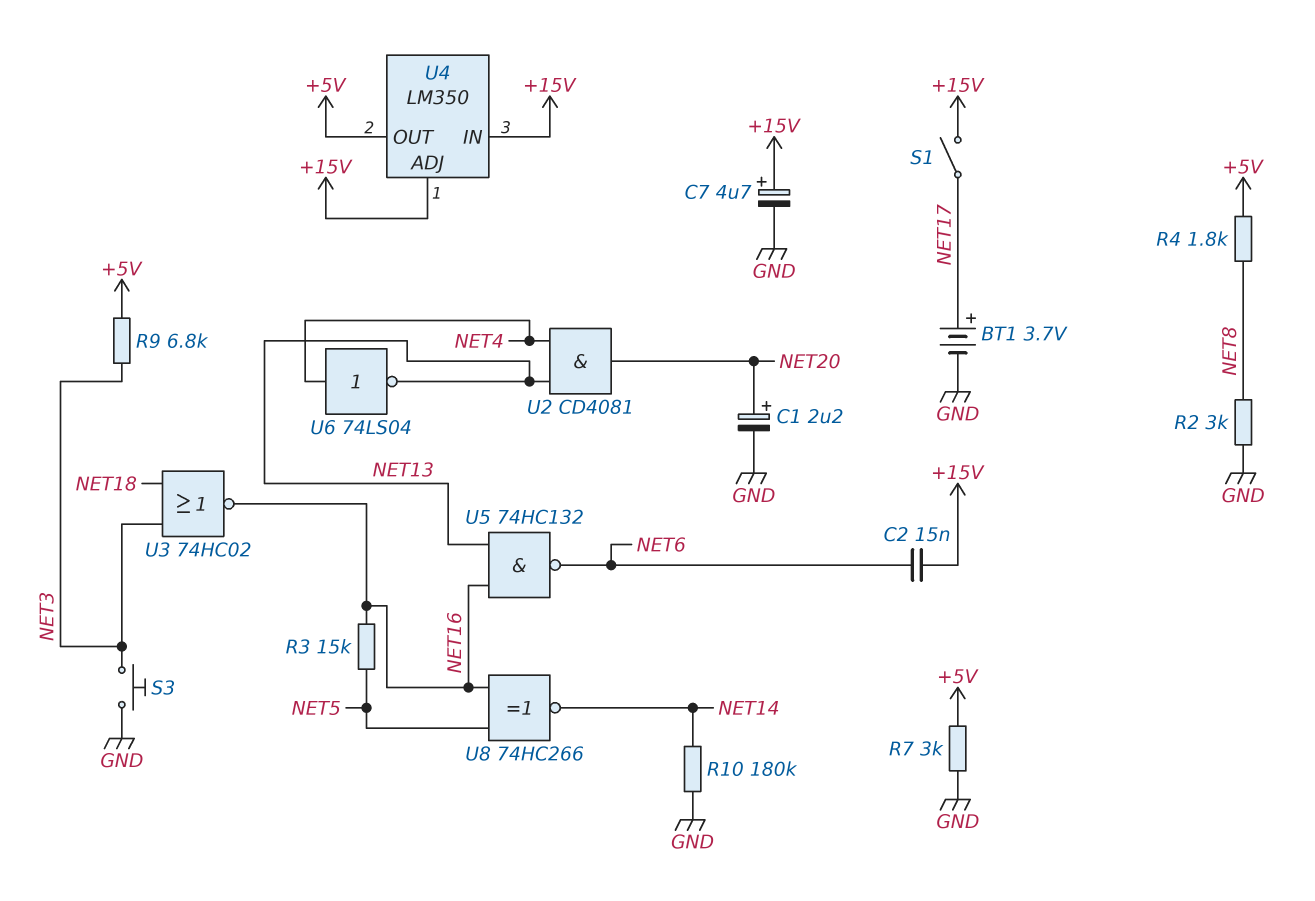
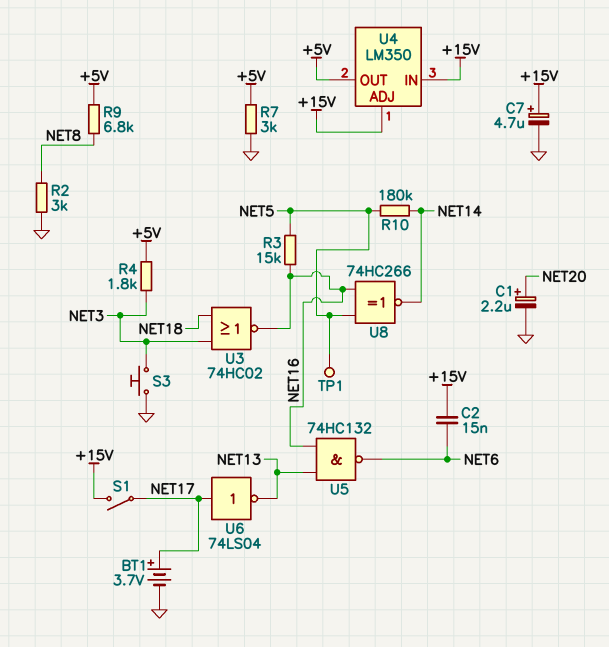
R4: 1.8k (+5V, NET8) -> 1.8k (+5V, NET3)
R9: 6.8k (+5V, NET3) -> 6.8k (+5V, NET8)
R10: 180k (GND, NET14) -> 180k (NET5, NET14)
TP1: none -> test point (NET5)
U2: AND CD4081 (in NET4, in NET13, out NET20) -> none
U6: NOT 74LS04 (in NET4, out NET13) -> NOT 74LS04 (in NET17, out NET13)

